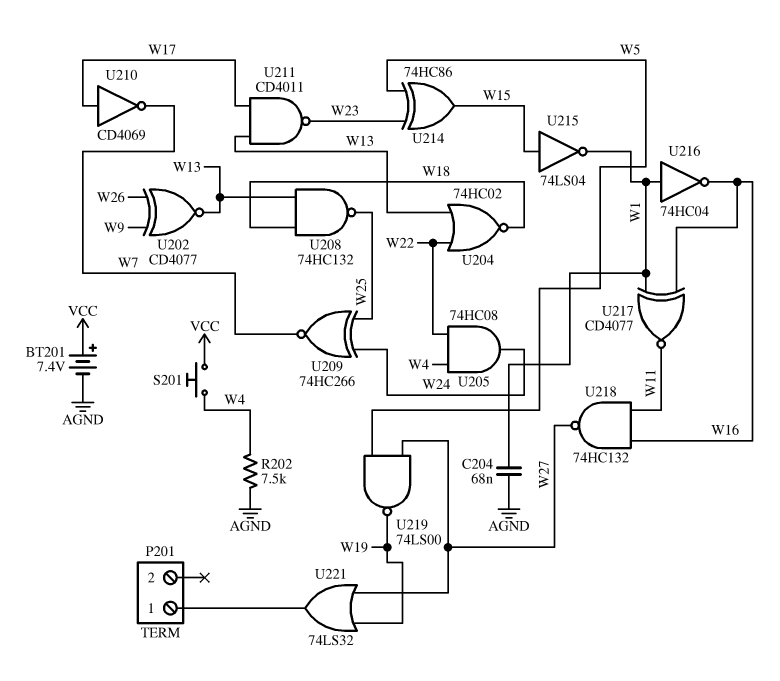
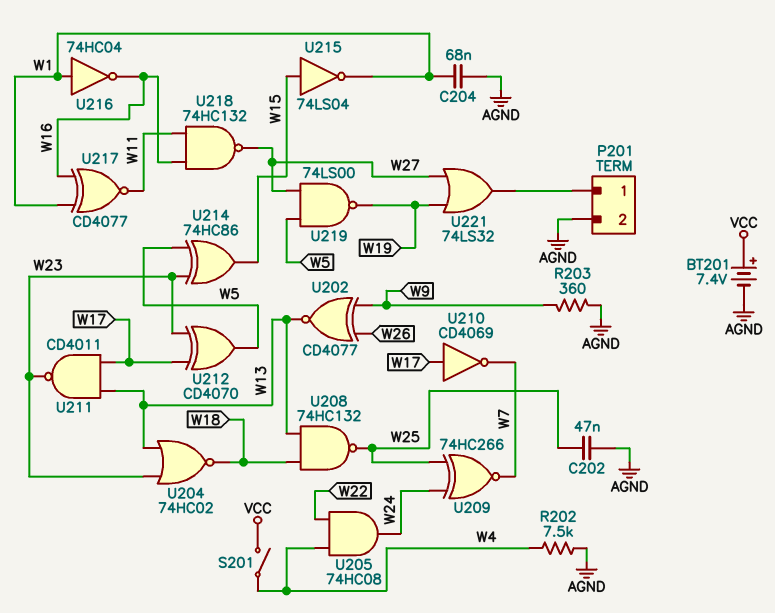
C202: none -> 47nF (AGND, W25)
P201 pin 2: none -> AGND
R203: none -> 360 (AGND, W9)
S201: button (VCC, W4) -> switch (VCC, W4)
U204: NOR 74HC02 (in W13, in W22, out W18) -> NOR 74HC02 (in W13, in W23, out W18)
U212: none -> XOR CD4070 (in W17, in W23, out W5)

